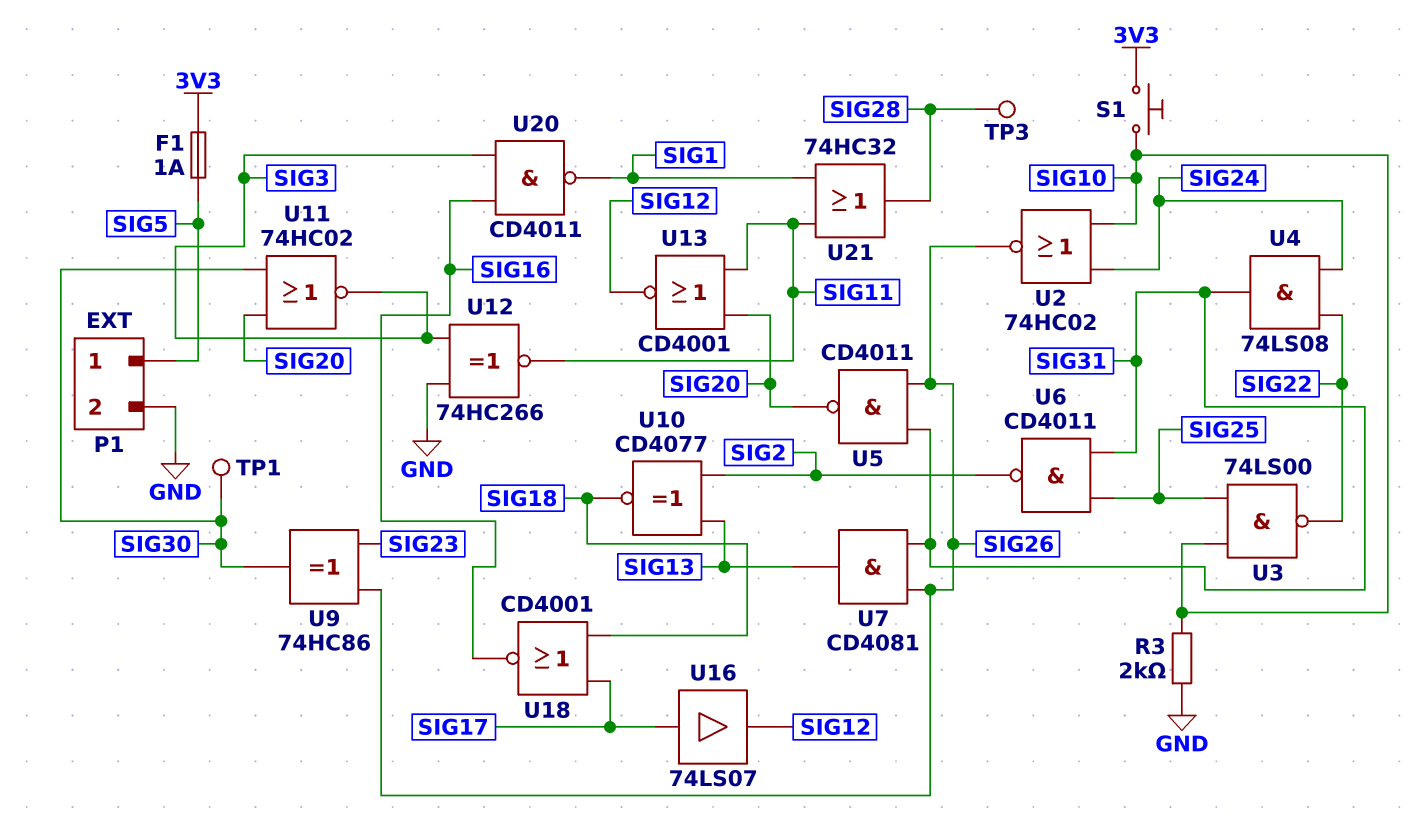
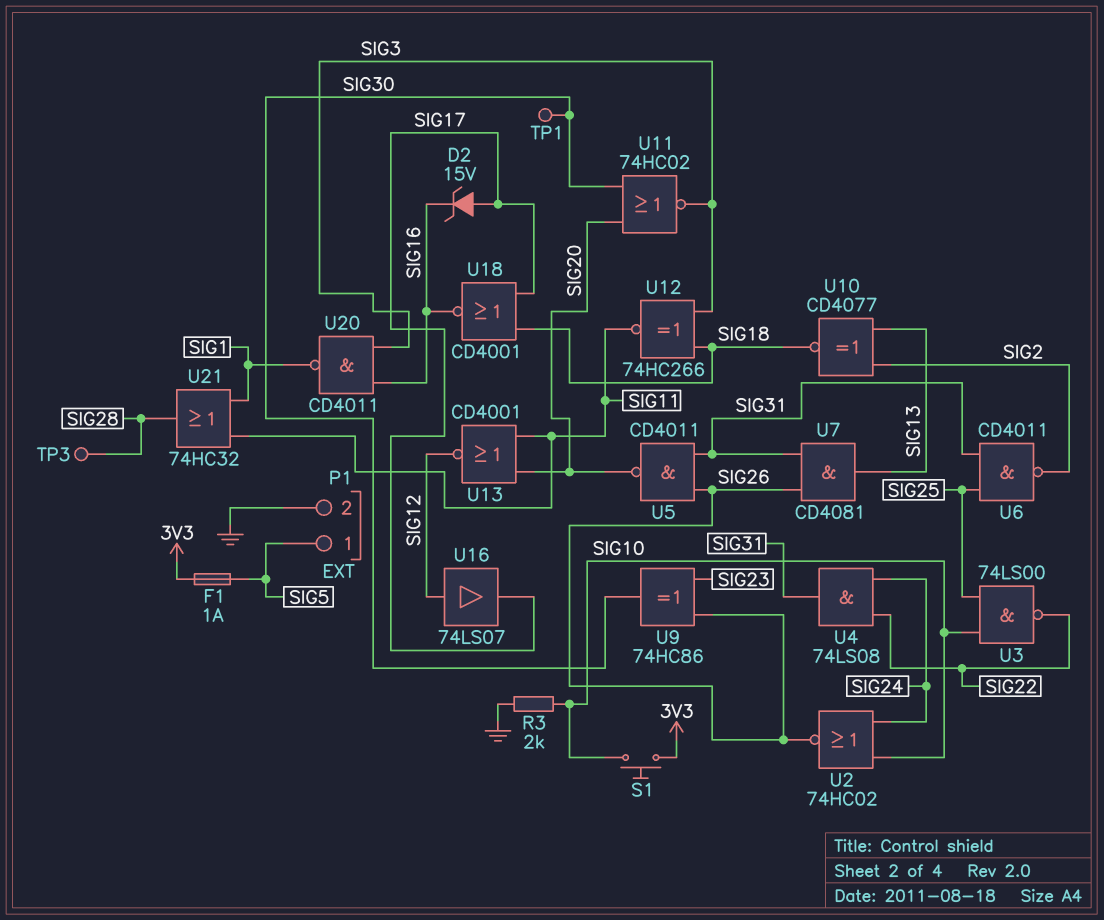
D2: none -> zener 15V (A SIG17, K SIG16)
U12: XNOR 74HC266 (in GND, in SIG3, out SIG11) -> XNOR 74HC266 (in SIG3, in SIG18, out SIG11)
U16: buffer 74LS07 (in SIG17, out SIG12) -> buffer 74LS07 (in SIG12, out SIG17)

